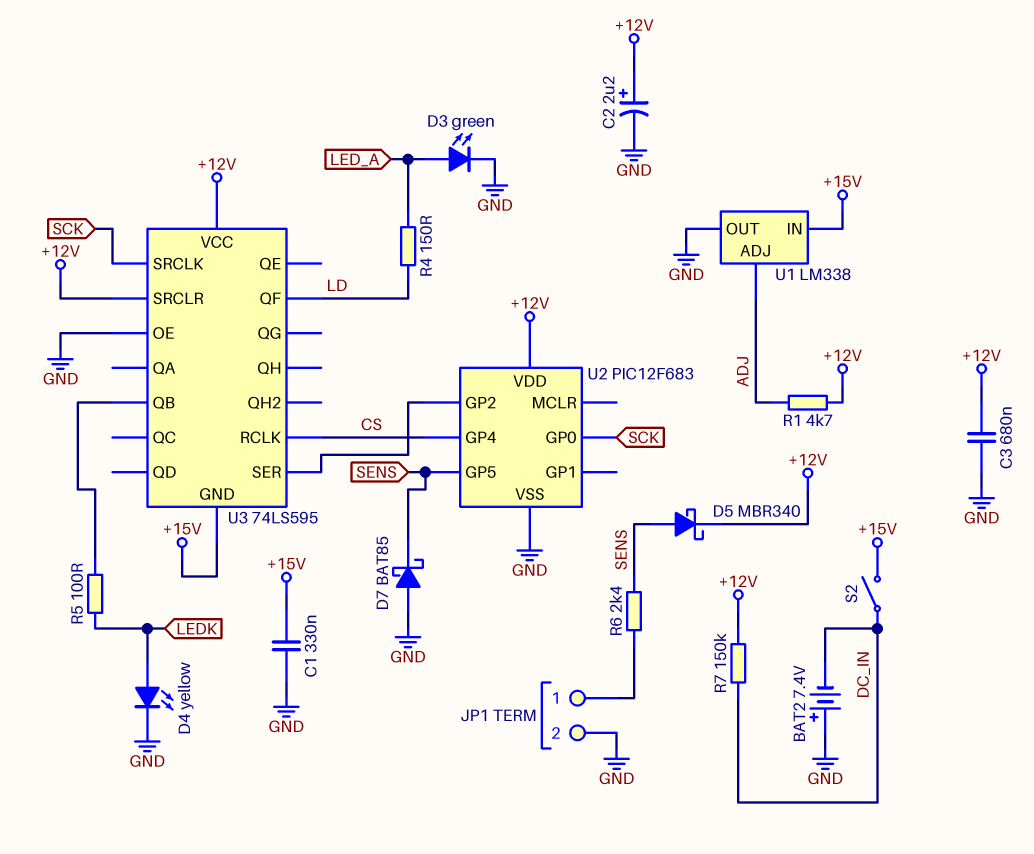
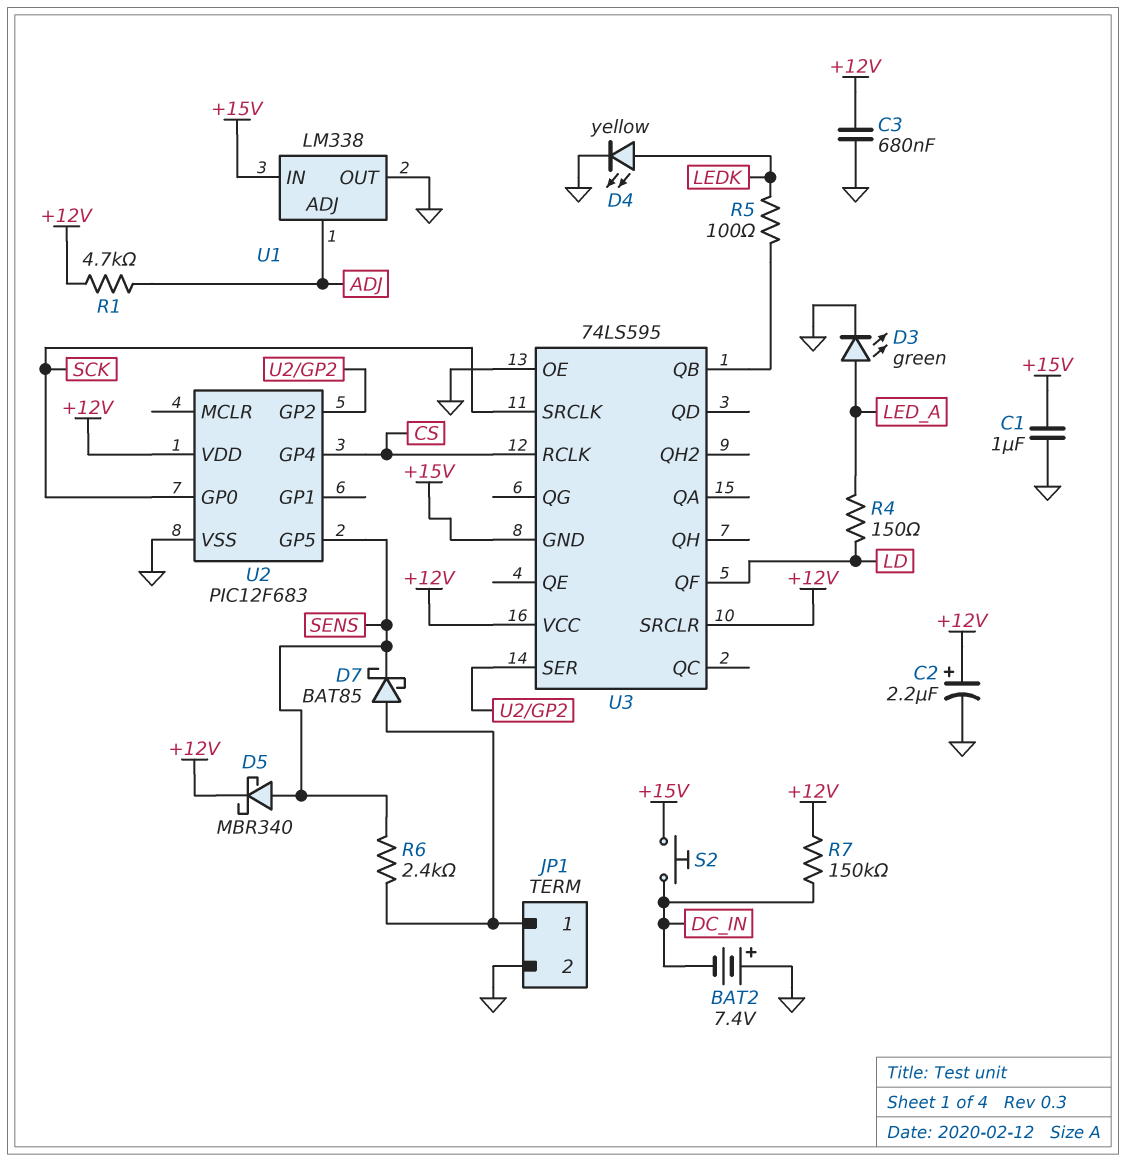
C1: 330nF (+15V, GND) -> 1uF (+15V, GND)
D7: schottky BAT85 (A GND, K SENS) -> schottky BAT85 (A JP1/1, K SENS)
S2: switch (+15V, DC_IN) -> button (+15V, DC_IN)

